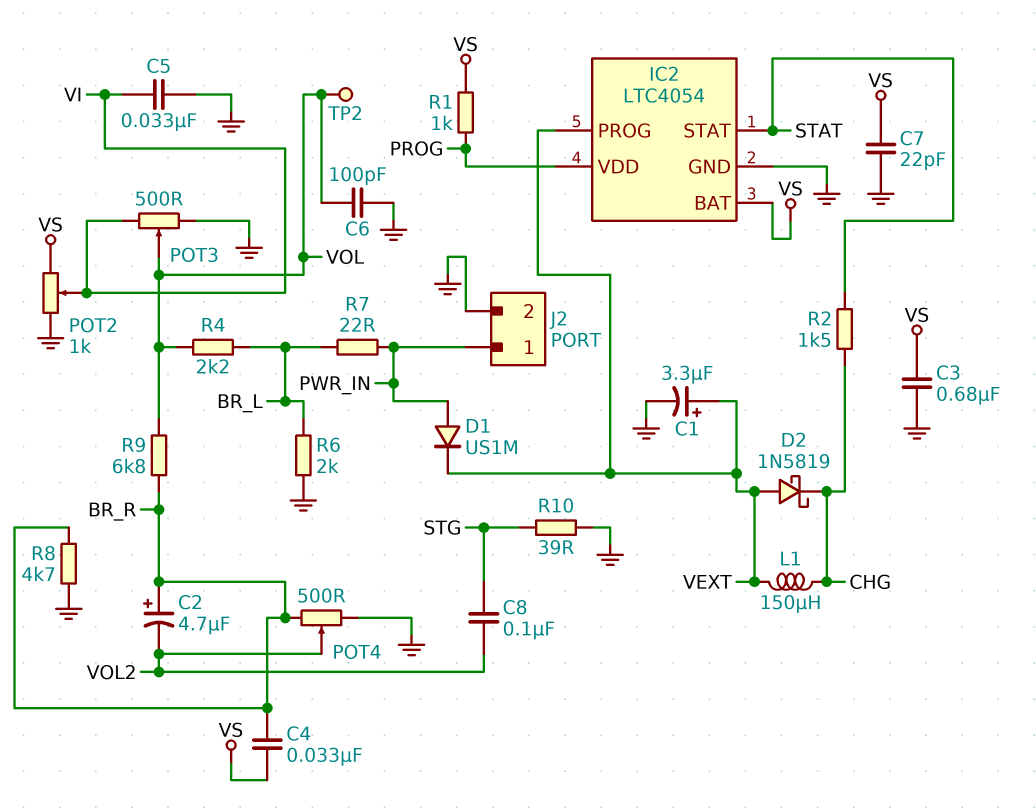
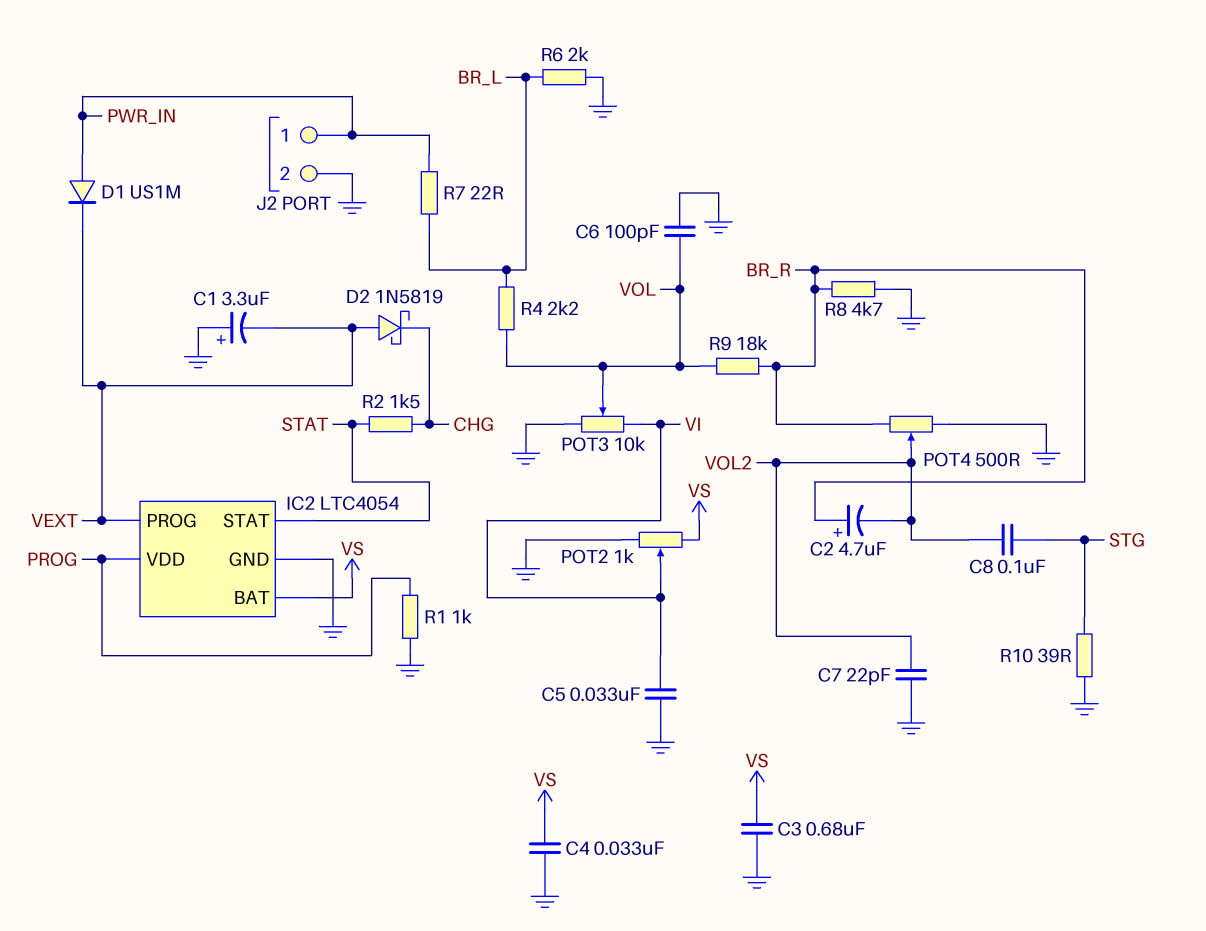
C1: 3.3uF (plus VEXT, minus GND) -> 3.3uF (plus GND, minus VEXT)
C4: 33nF (BR_R, VS) -> 33nF (GND, VS)
C7: 22pF (GND, VS) -> 22pF (GND, VOL2)
L1: 150uH (CHG, VEXT) -> none
POT3: 500 (GND, VI, wiper VOL) -> 10k (GND, VI, wiper VOL)
R1: 1k (PROG, VS) -> 1k (GND, PROG)
R9: 6.8k (BR_R, VOL) -> 18k (BR_R, VOL)
TP2: test point (VOL) -> none

